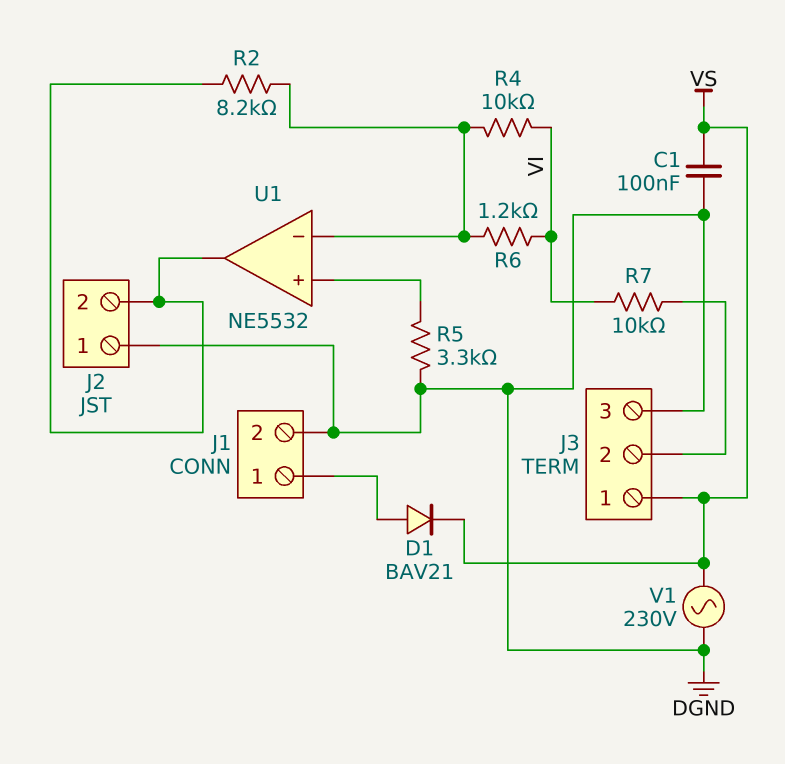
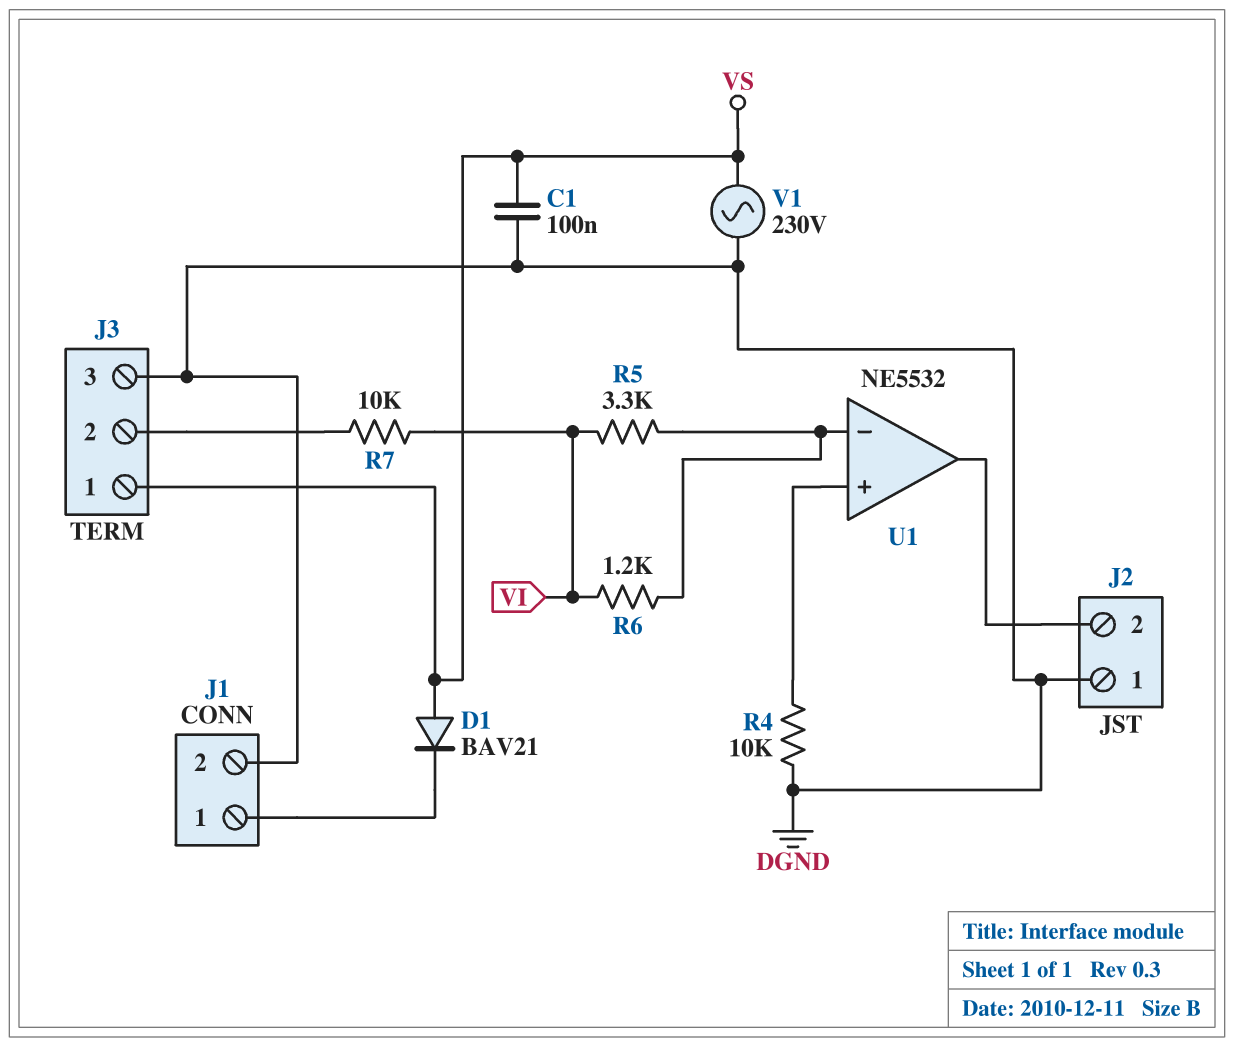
D1: diode BAV21 (A J1/1, K VS) -> diode BAV21 (A VS, K J1/1)
R2: 8.2k (J2/2, U1/in-) -> none
R4: 10k (U1/in-, VI) -> 10k (DGND, U1/in+)
R5: 3.3k (DGND, U1/in+) -> 3.3k (U1/in-, VI)

